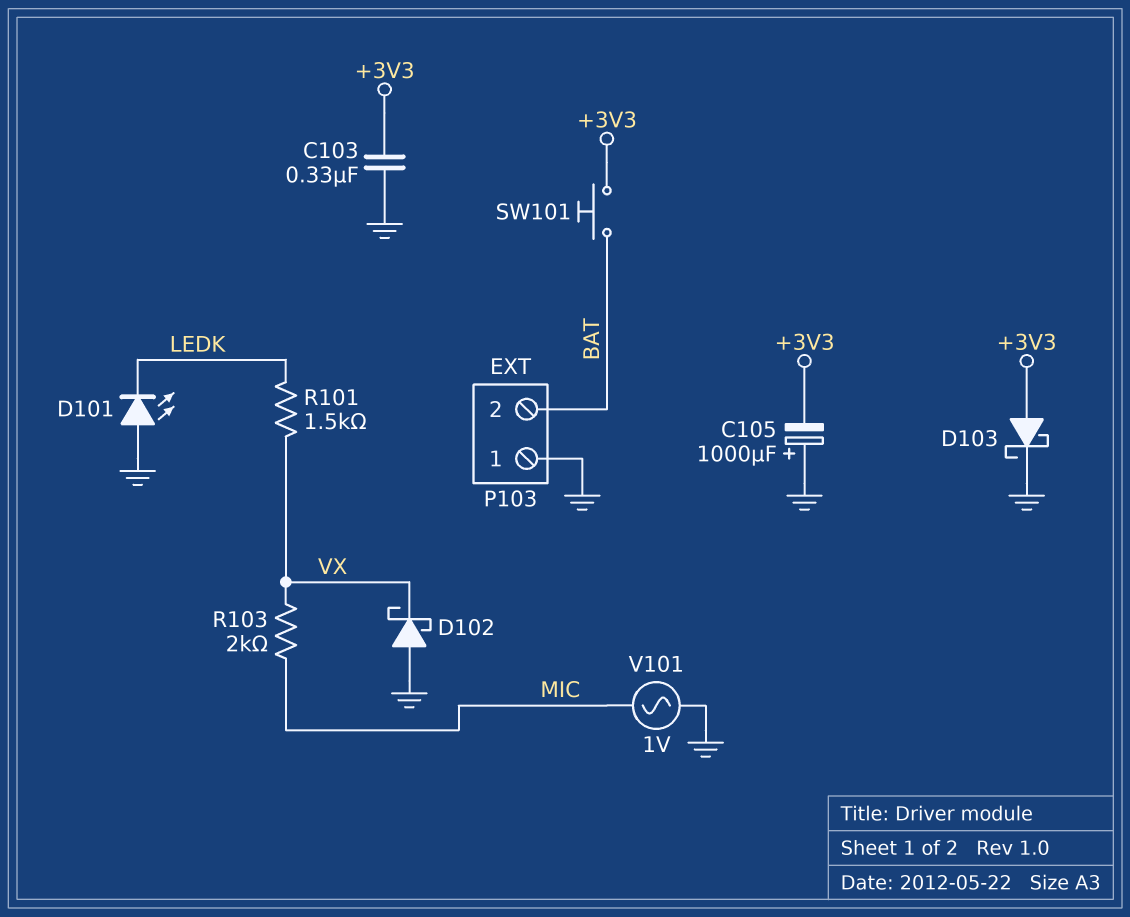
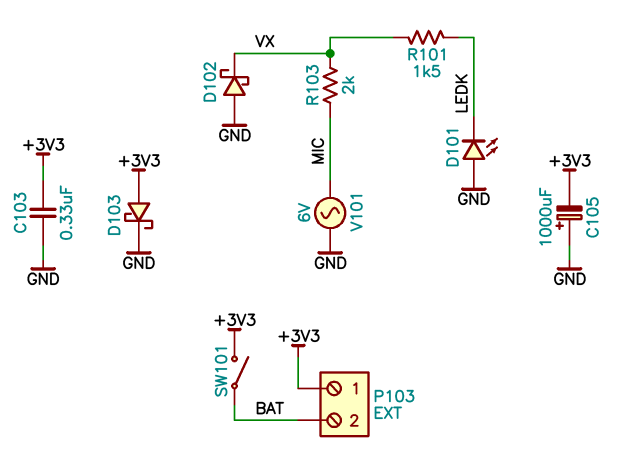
P103 pin 1: GND -> +3V3
SW101: button (+3V3, BAT) -> switch (+3V3, BAT)
V101: AC 1V (GND, MIC) -> AC 6V (GND, MIC)

